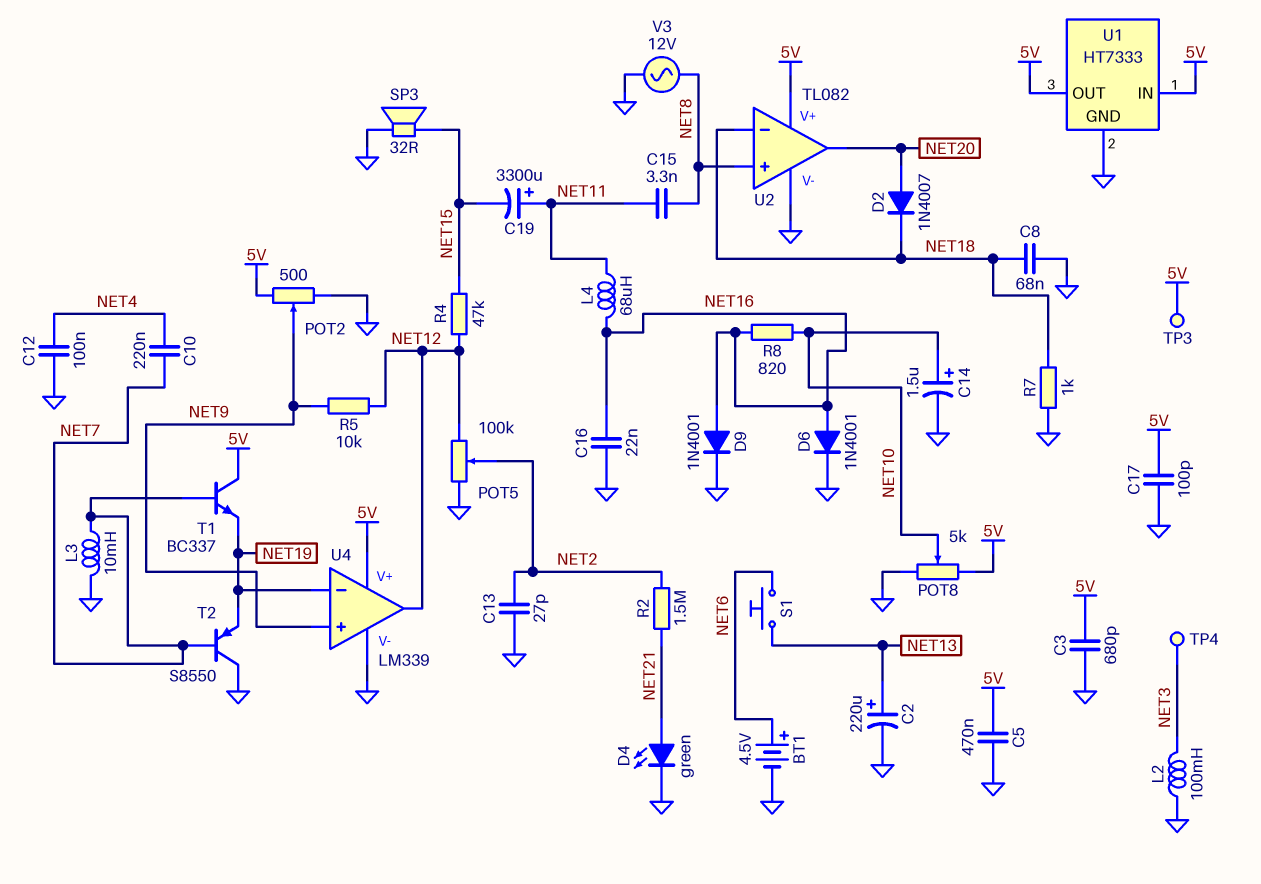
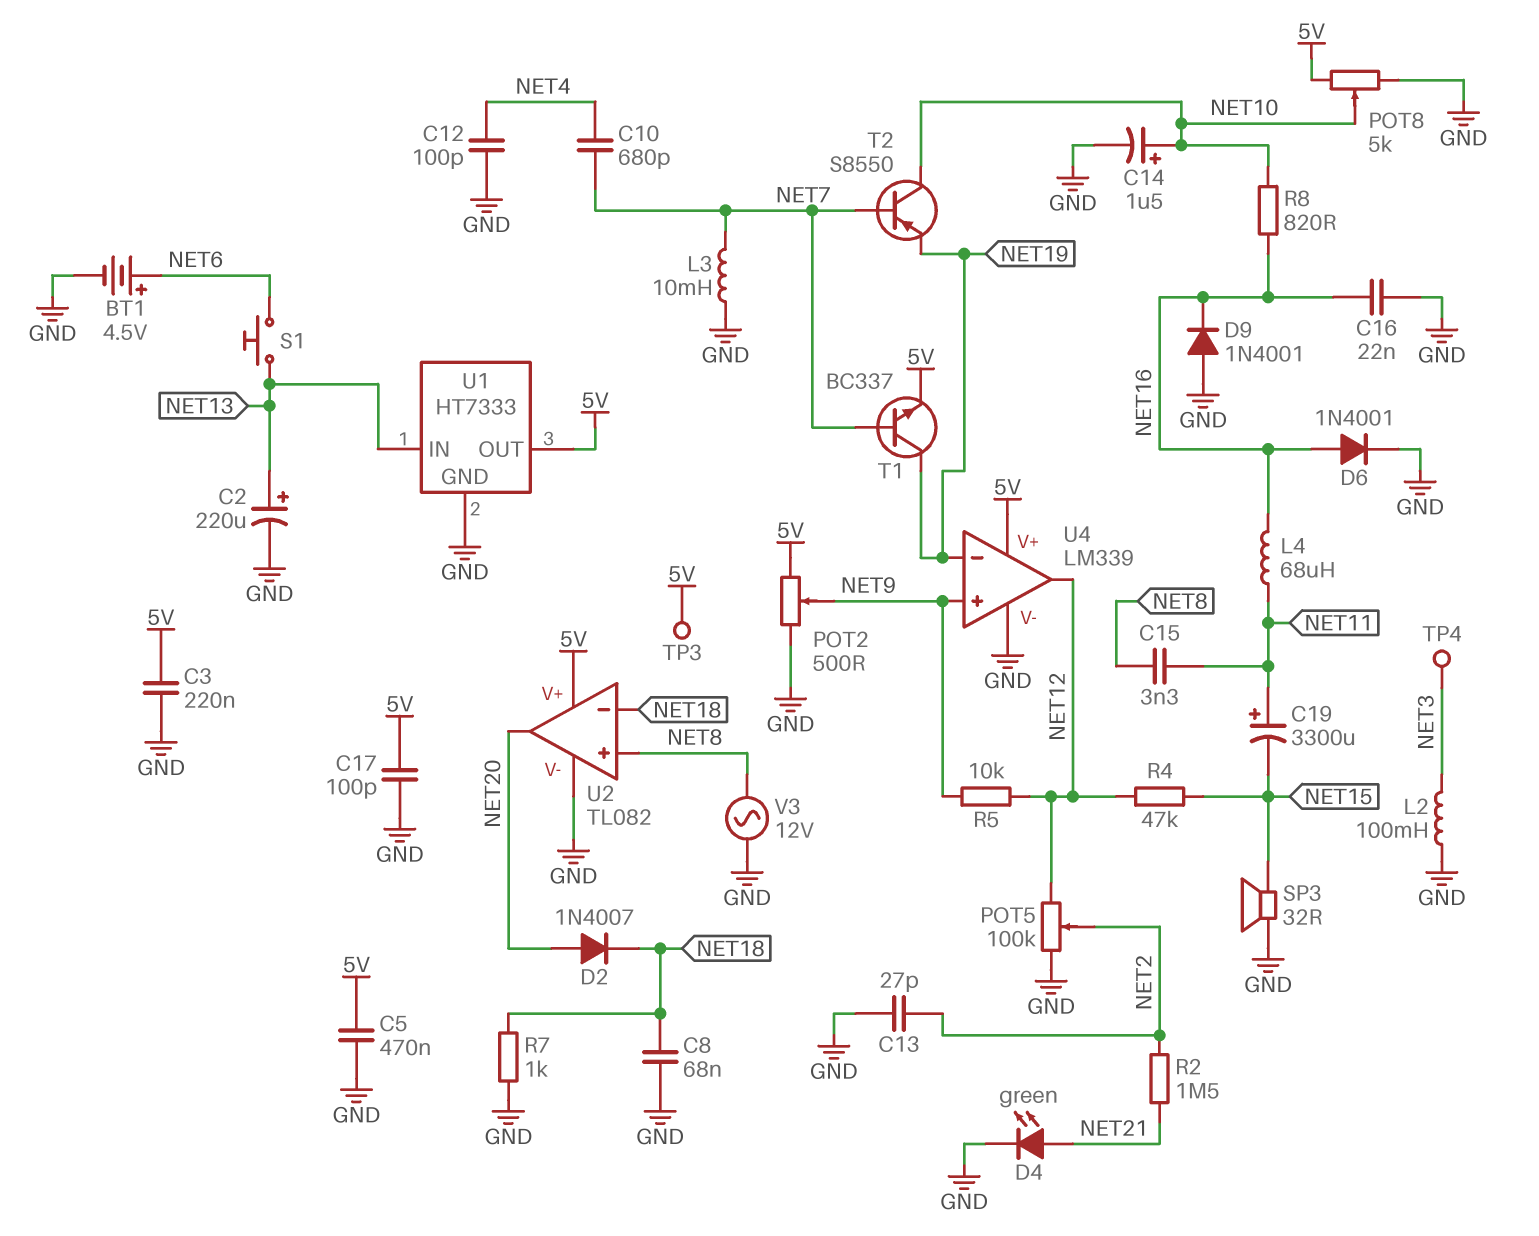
C3: 680pF (5V, GND) -> 220nF (5V, GND)
C10: 220nF (NET4, NET7) -> 680pF (NET4, NET7)
C12: 100nF (GND, NET4) -> 100pF (GND, NET4)
D9: diode 1N4001 (A NET16, K GND) -> diode 1N4001 (A GND, K NET16)
T1: NPN BC337 (B NET7, C 5V, E NET19) -> NPN BC337 (B NET7, C NET19, E 5V)
T2: PNP S8550 (B NET7, C GND, E NET19) -> PNP S8550 (B NET7, C NET10, E NET19)
U1 pin IN: 5V -> NET13

